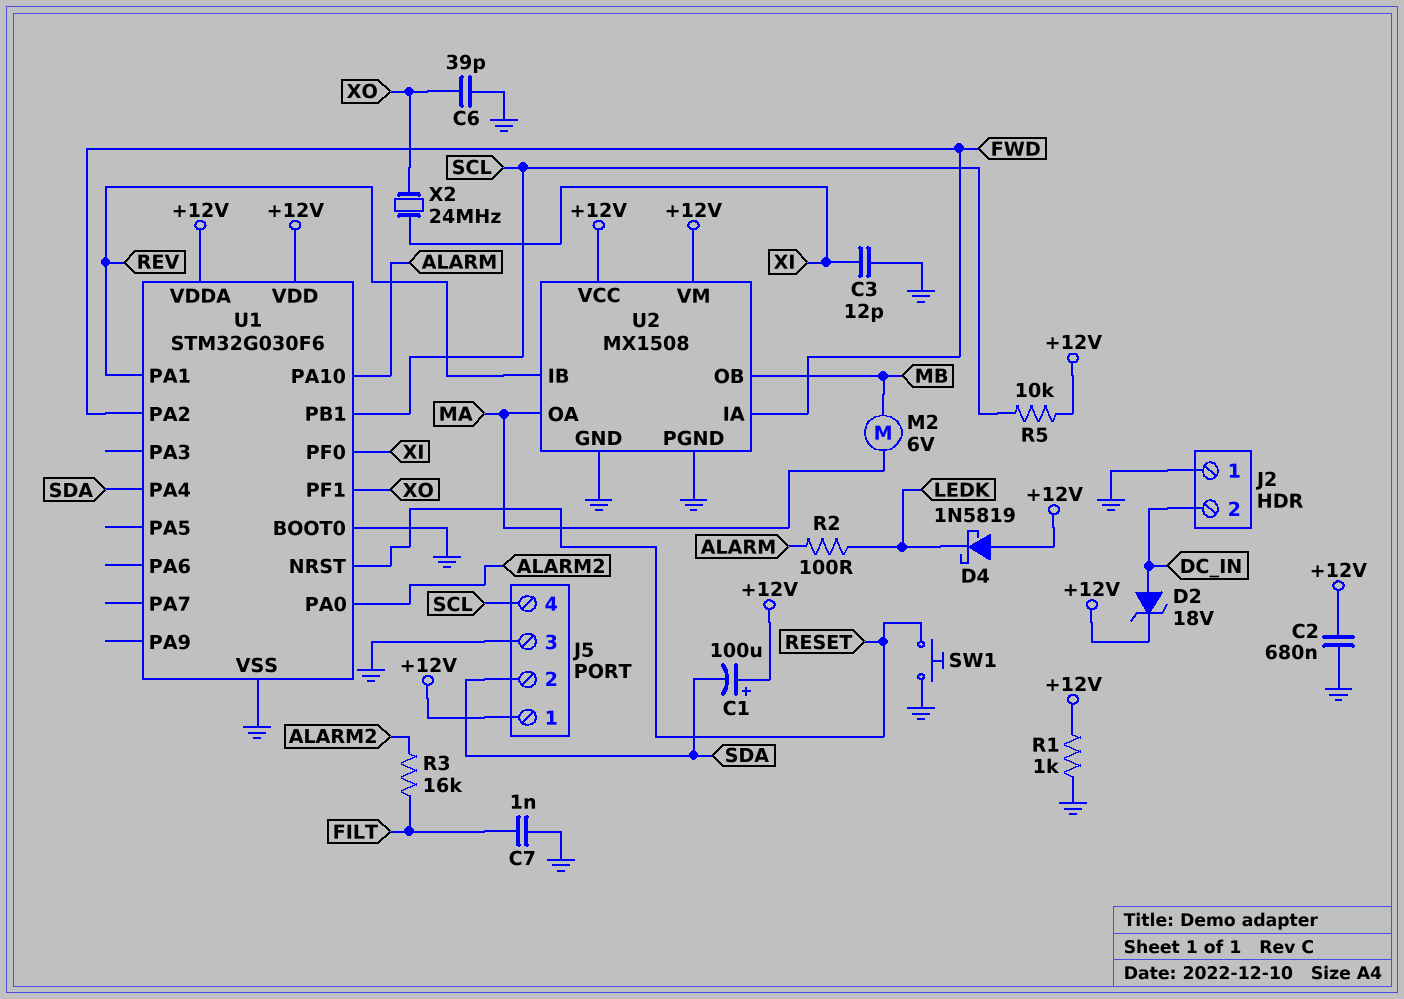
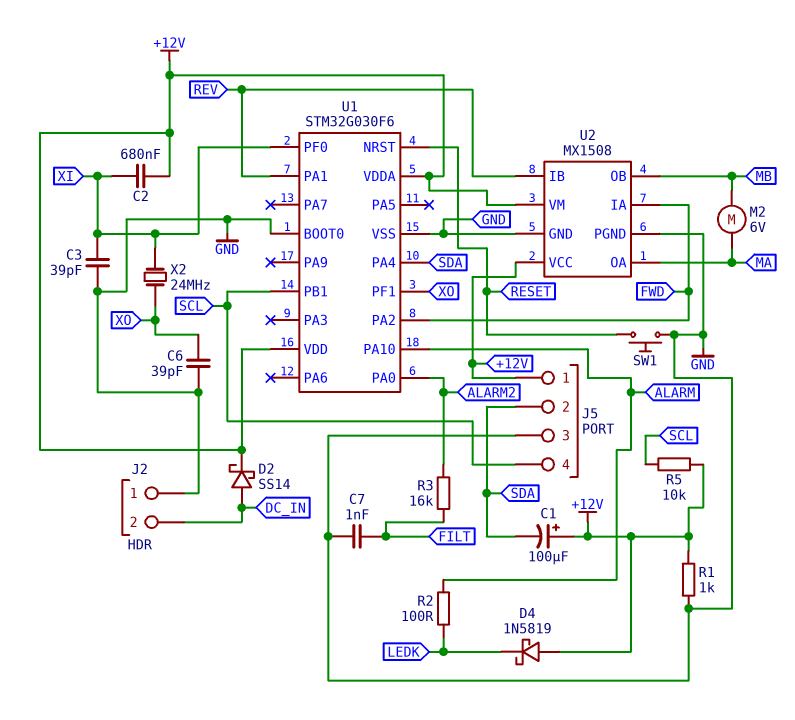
C2: 680nF (+12V, GND) -> 680nF (+12V, XI)
C3: 12pF (GND, XI) -> 39pF (GND, XI)
D2: zener 18V (A DC_IN, K +12V) -> schottky SS14 (A DC_IN, K +12V)

